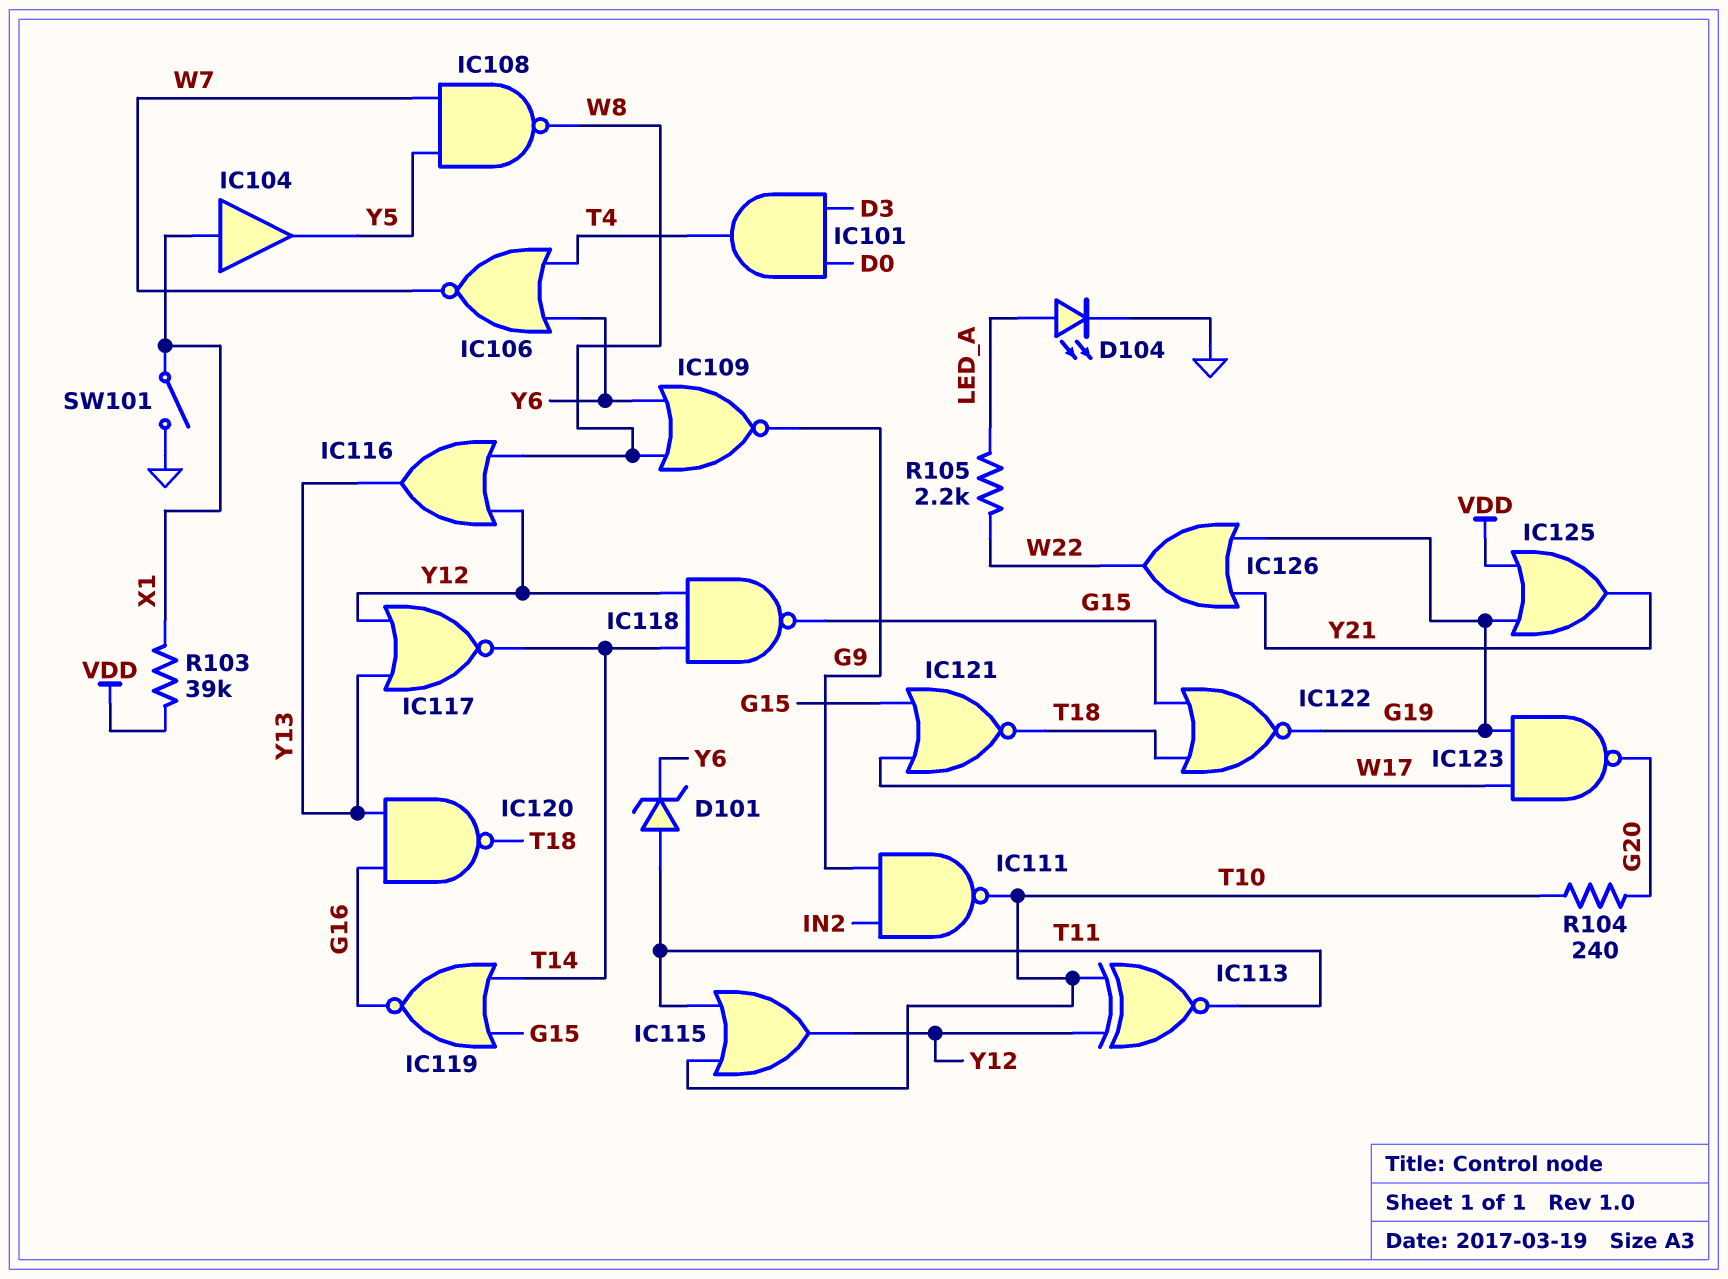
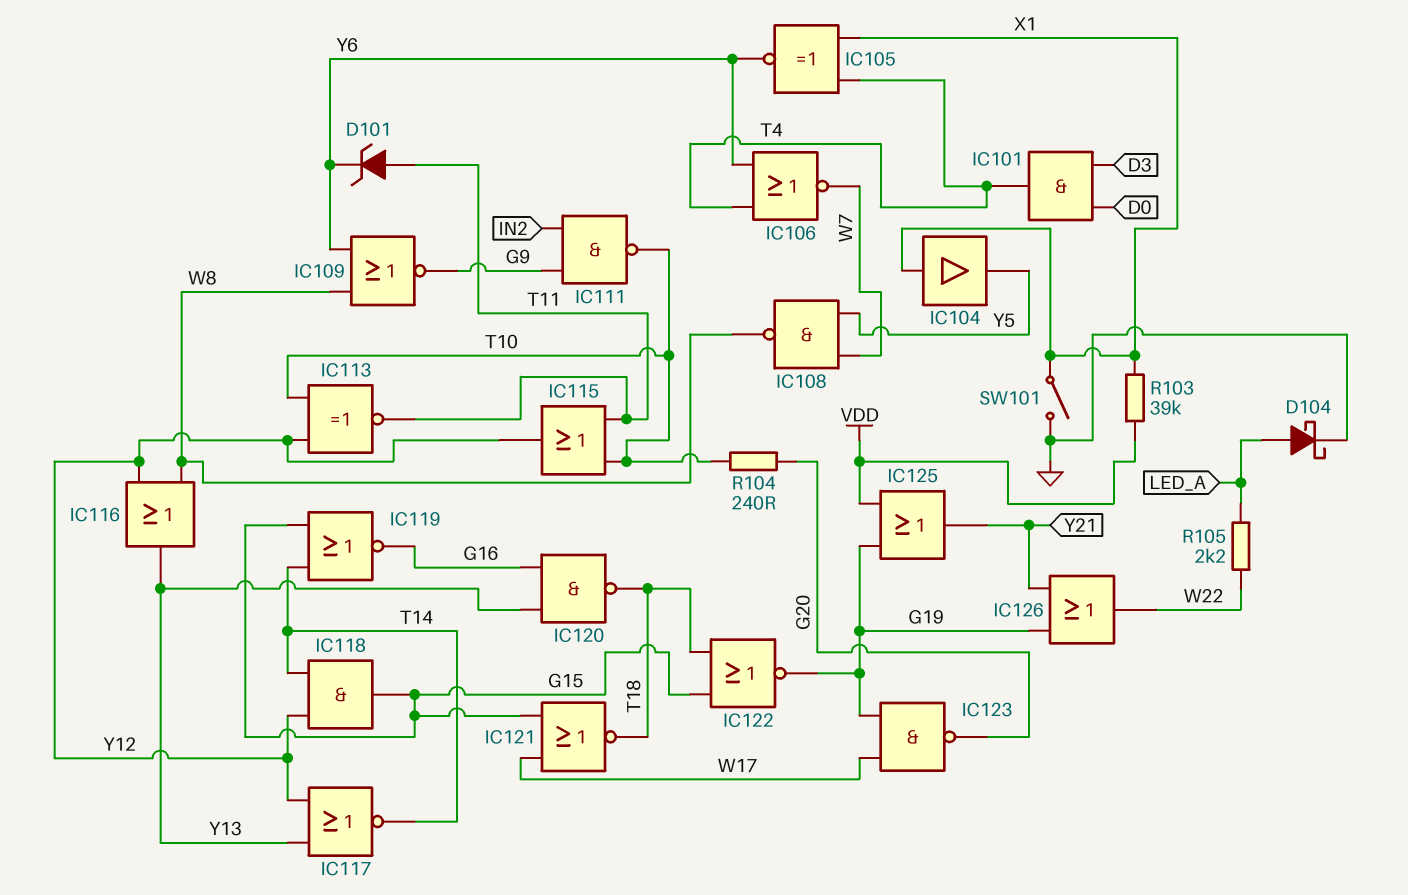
D104: LED (A LED_A, K GND) -> schottky (A LED_A, K GND)
IC105: none -> XNOR (in T4, in X1, out Y6)
IC118: NAND (in T14, in Y12, out G15) -> AND (in T14, in Y12, out G15)

